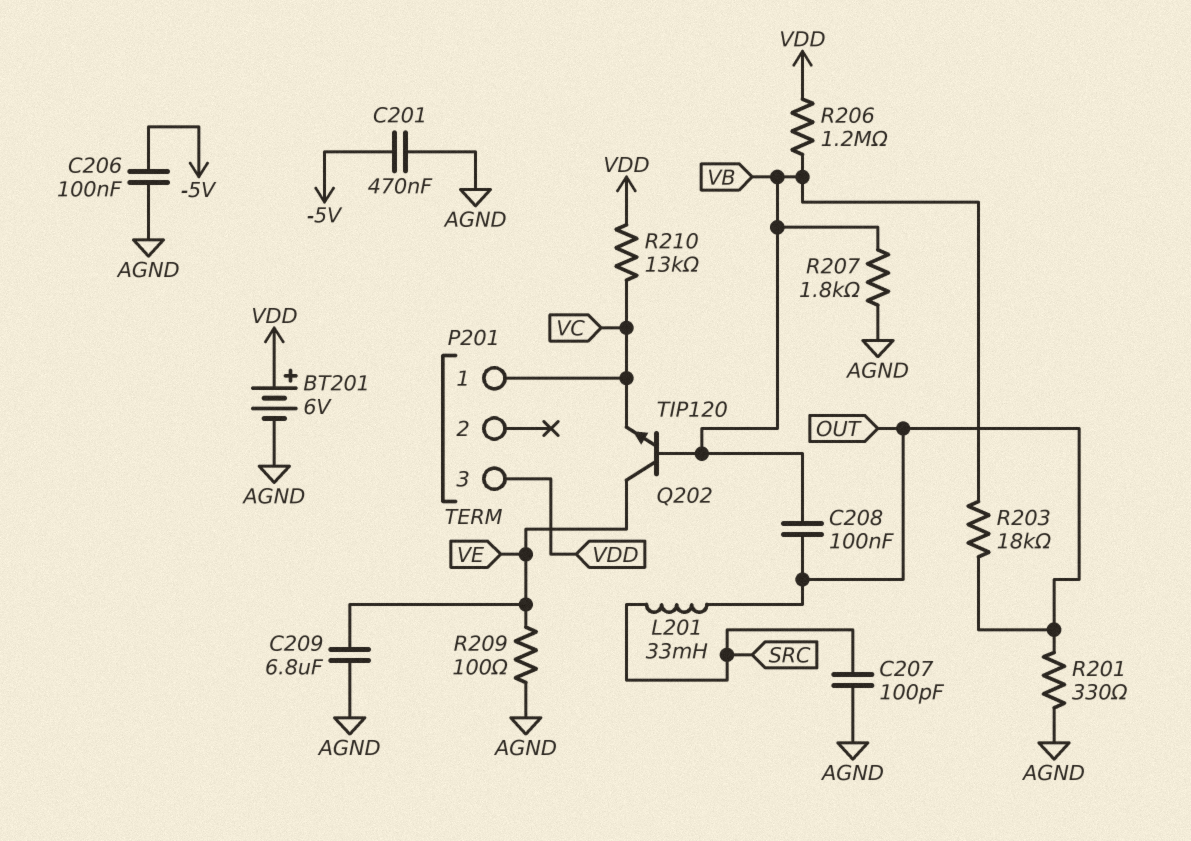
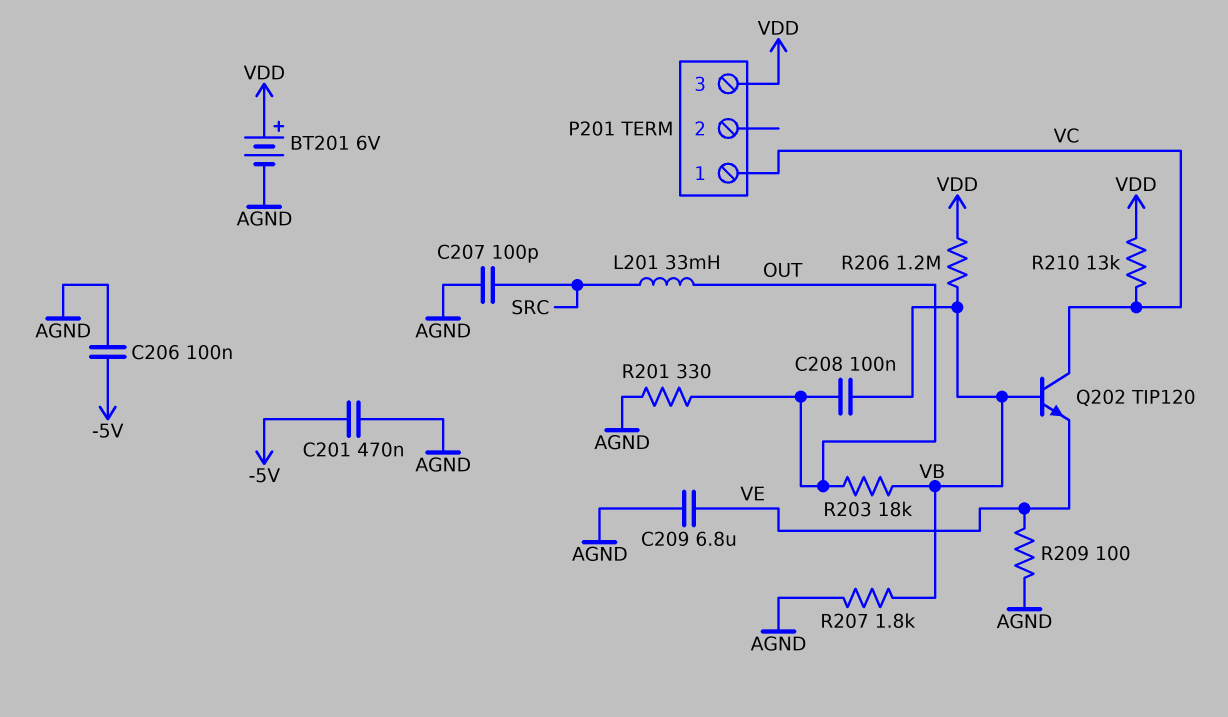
Q202: NPN TIP120 (B VB, C VE, E VC) -> NPN TIP120 (B VB, C VC, E VE)

